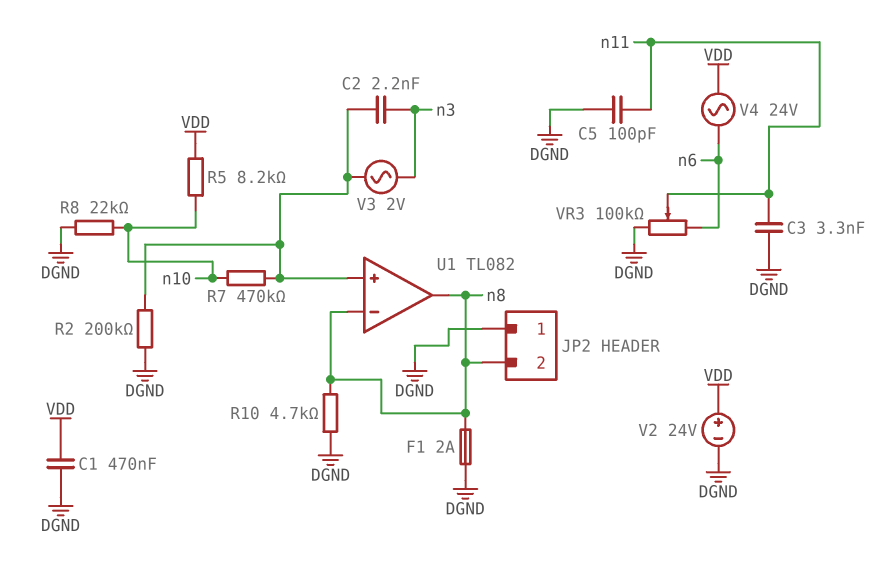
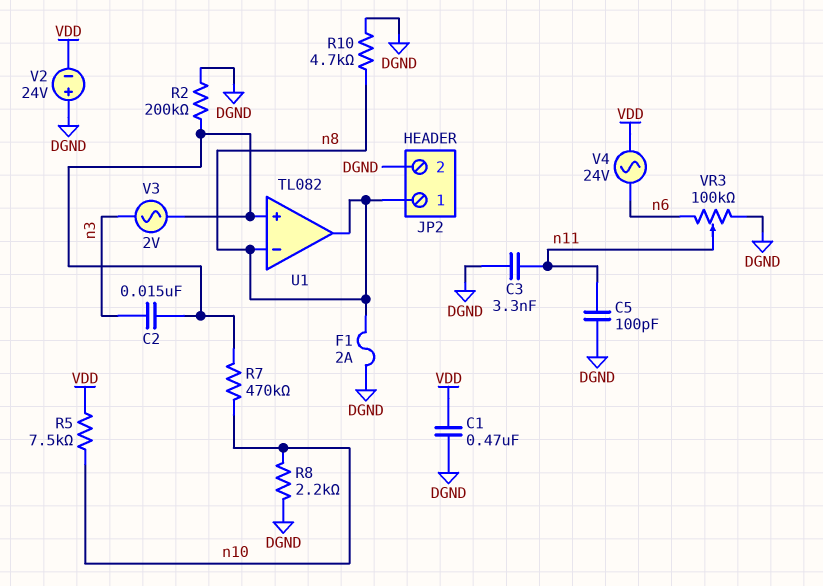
C2: 2.2nF (U1/in+, n3) -> 15nF (U1/in+, n3)
JP2 pin 1: DGND -> n8
JP2 pin 2: n8 -> DGND
R5: 8.2k (VDD, n10) -> 7.5k (VDD, n10)
R8: 22k (DGND, n10) -> 2.2k (DGND, n10)
V2: 24V (plus VDD, minus DGND) -> 24V (plus DGND, minus VDD)

